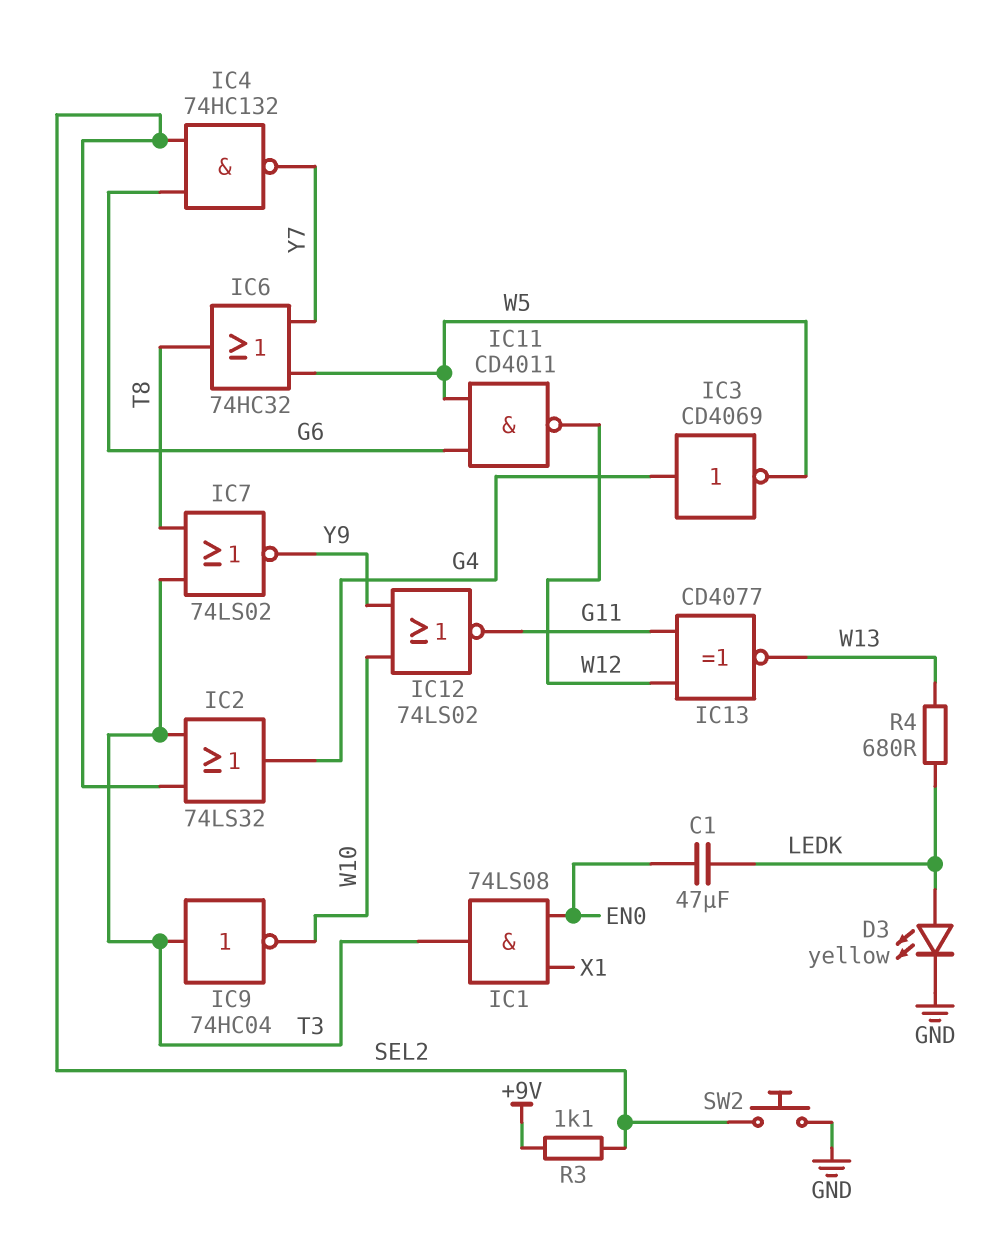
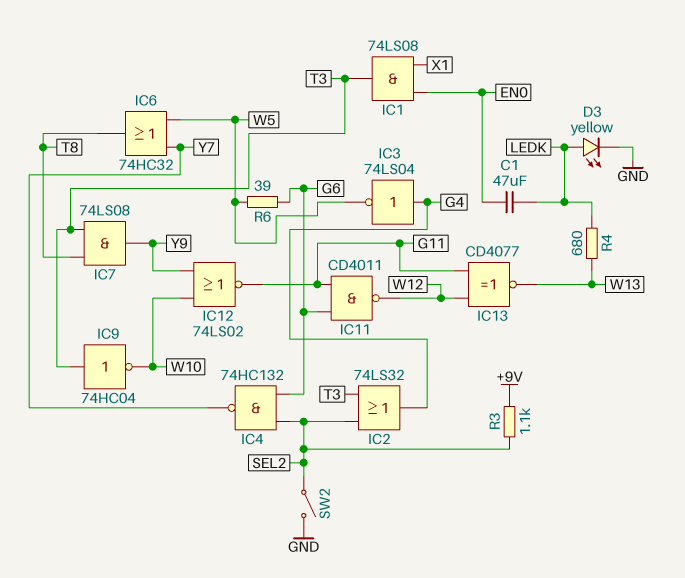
IC3: NOT CD4069 (in G4, out W5) -> NOT 74LS04 (in G4, out W5)
IC7: NOR 74LS02 (in T3, in T8, out Y9) -> AND 74LS08 (in T3, in T8, out Y9)
IC11: NAND CD4011 (in G6, in W5, out W12) -> NAND CD4011 (in G6, in G11, out W12)
R6: none -> 39 (G6, W5)
SW2: button (GND, SEL2) -> switch (GND, SEL2)

